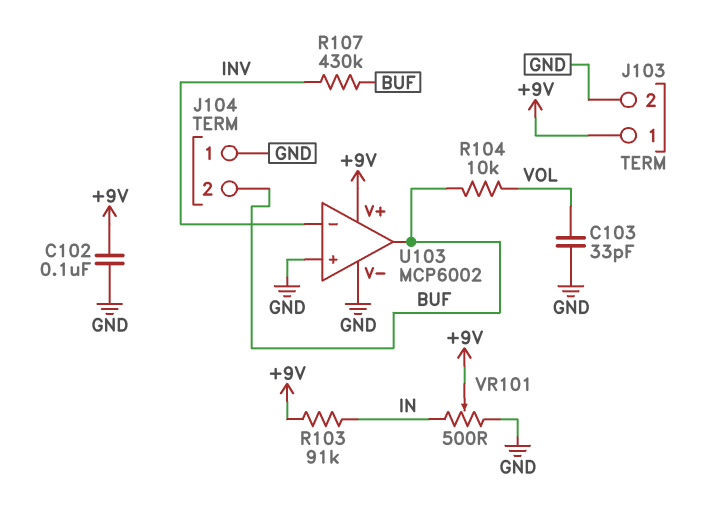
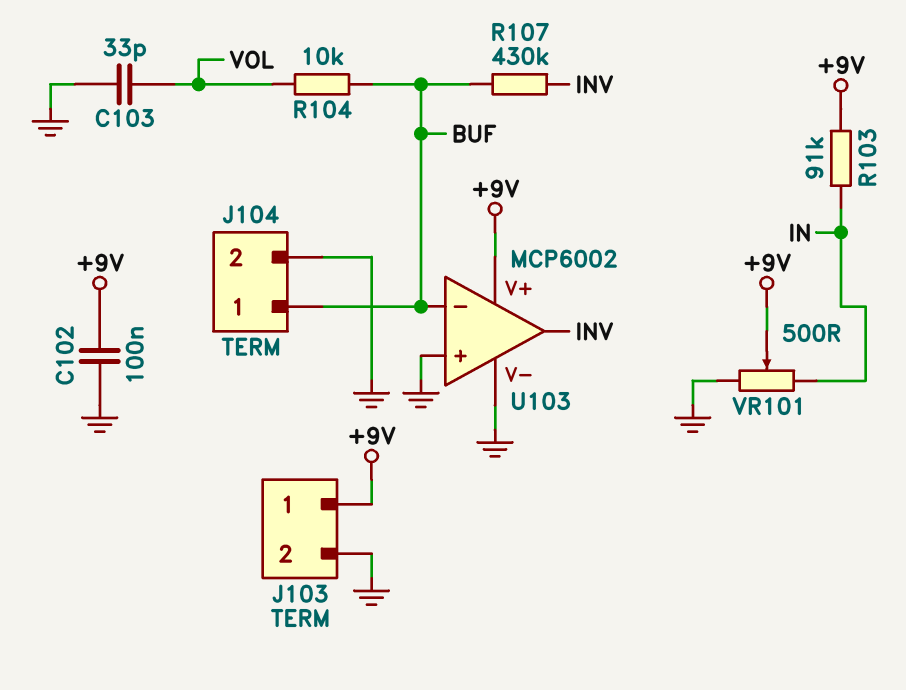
J104 pin 1: GND -> BUF
J104 pin 2: BUF -> GND
U103 pin in-: INV -> BUF
U103 pin out: BUF -> INV

